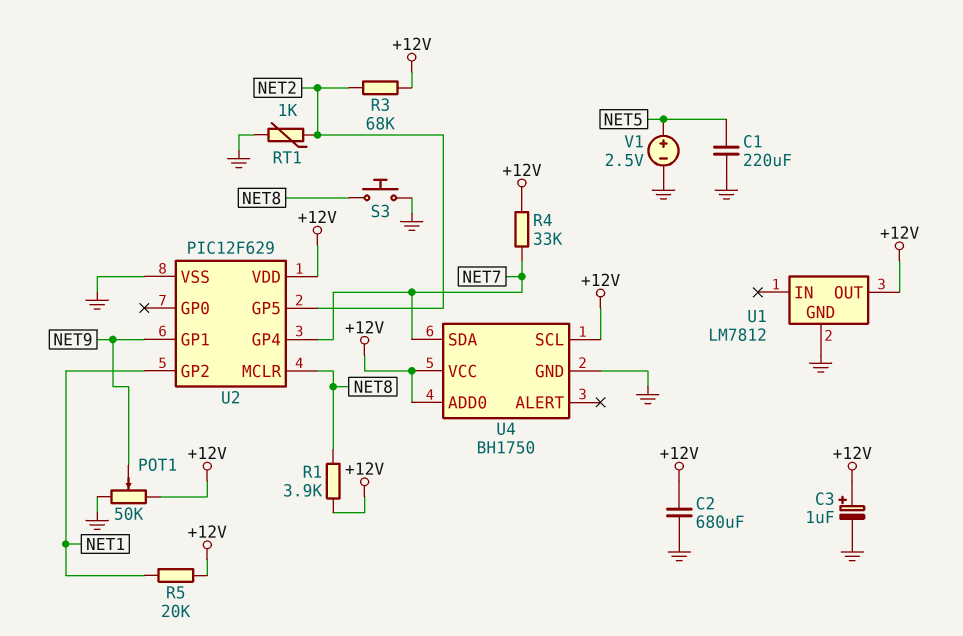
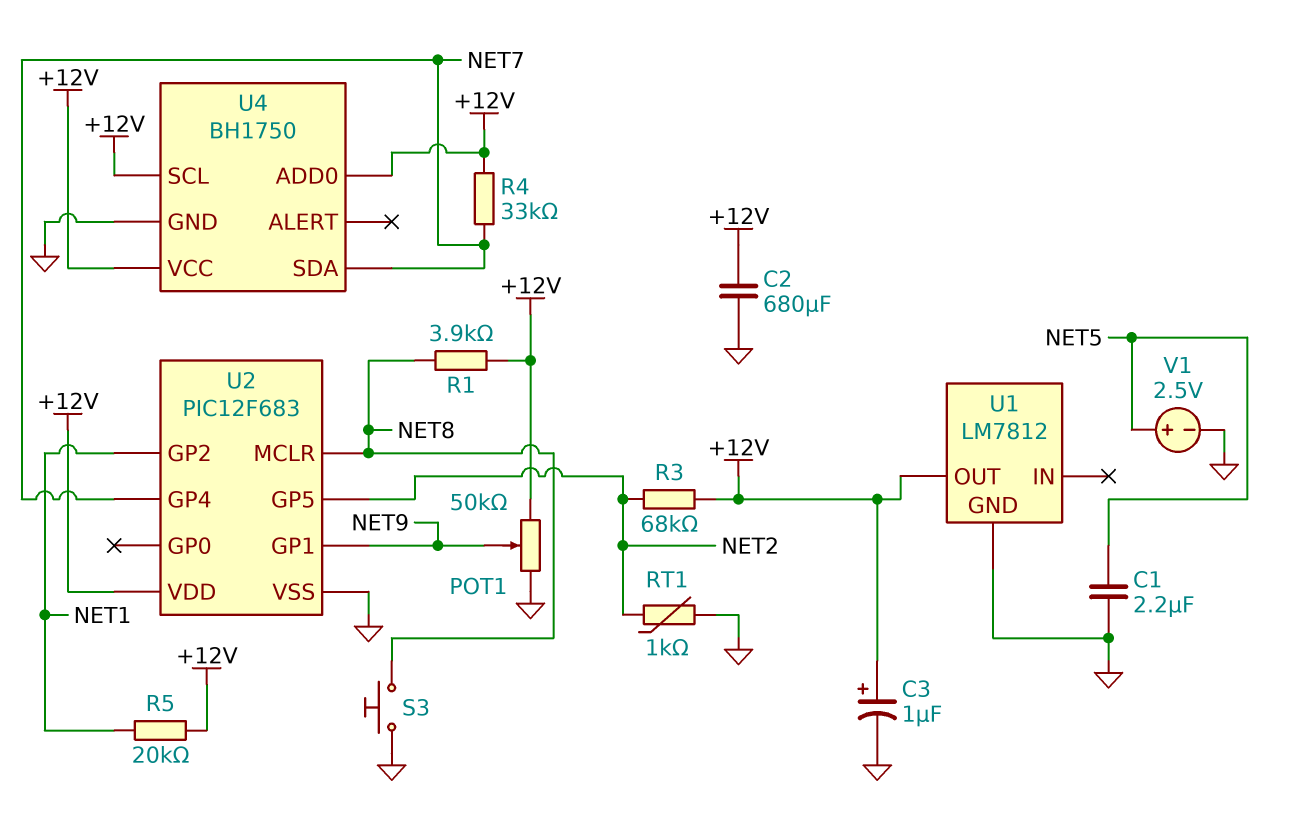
C1: 220uF (GND, NET5) -> 2.2uF (GND, NET5)
U2: PIC12F629 -> PIC12F683

